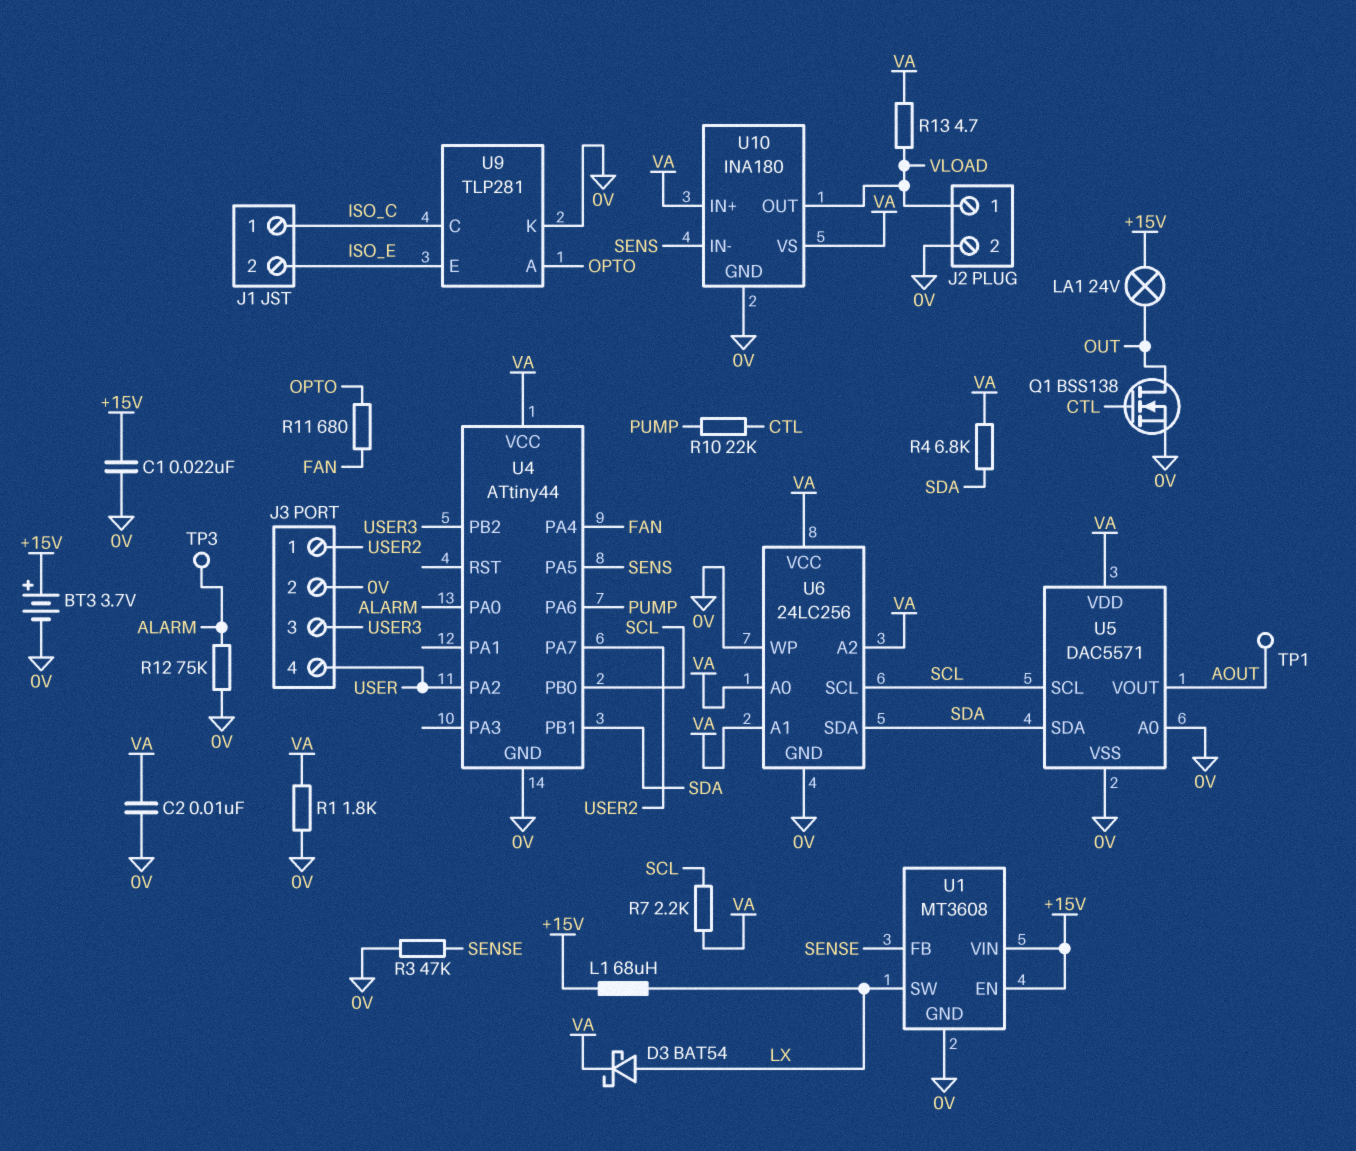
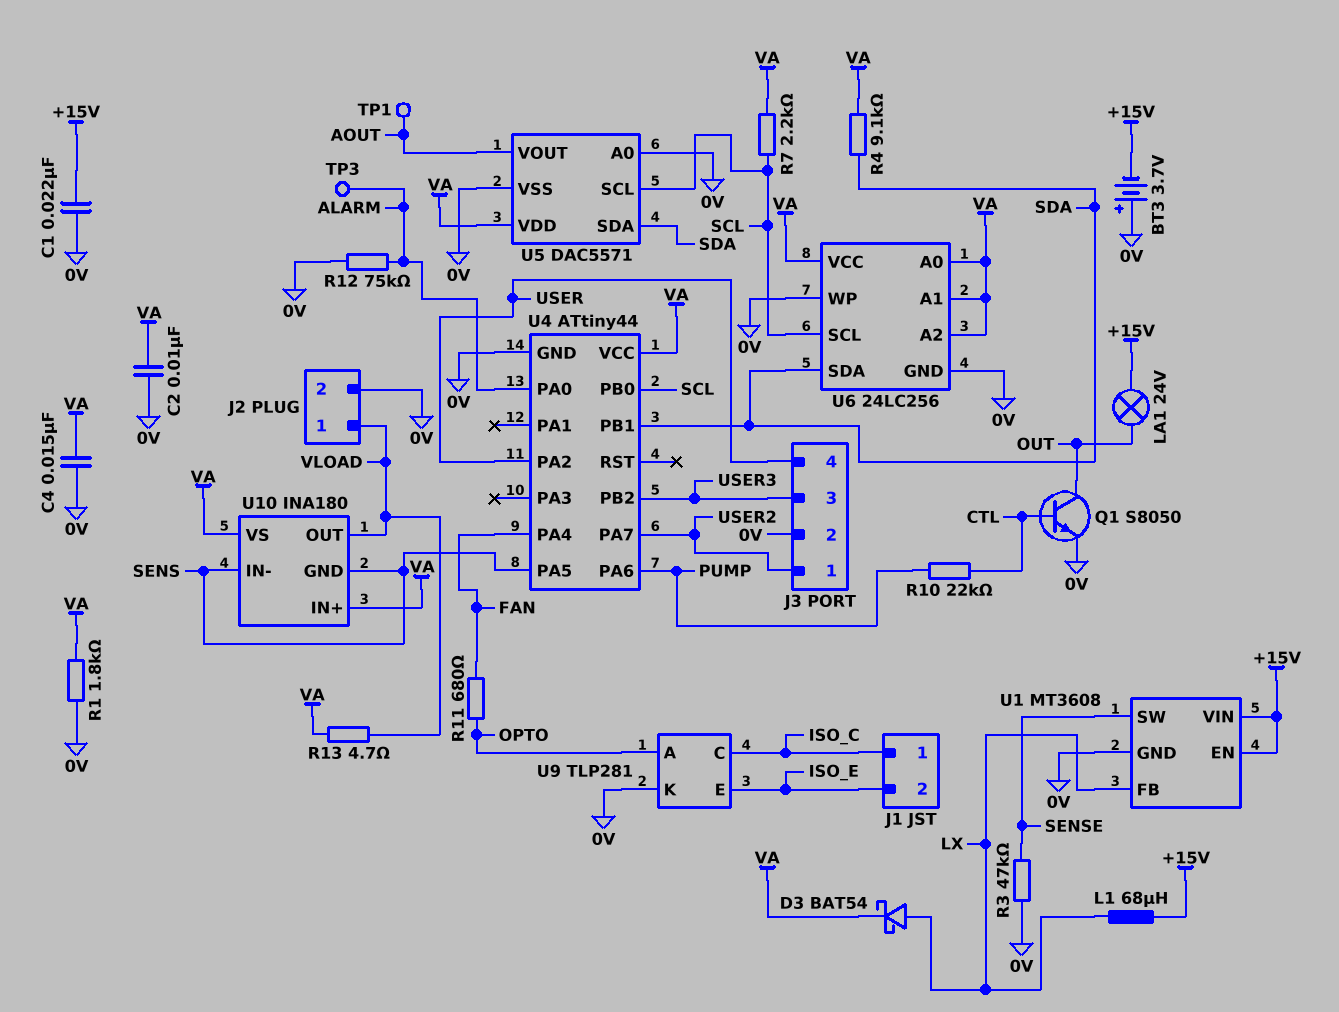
BT3: 3.7V (plus +15V, minus 0V) -> 3.7V (plus 0V, minus +15V)
C4: none -> 15nF (0V, VA)
Q1: NMOS BSS138 (G CTL, D OUT, S 0V) -> NPN S8050 (B CTL, C OUT, E 0V)
R4: 6.8k (SDA, VA) -> 9.1k (SDA, VA)
U1 pin FB: SENSE -> LX
U1 pin SW: LX -> SENSE
U10 pin GND: 0V -> SENS

